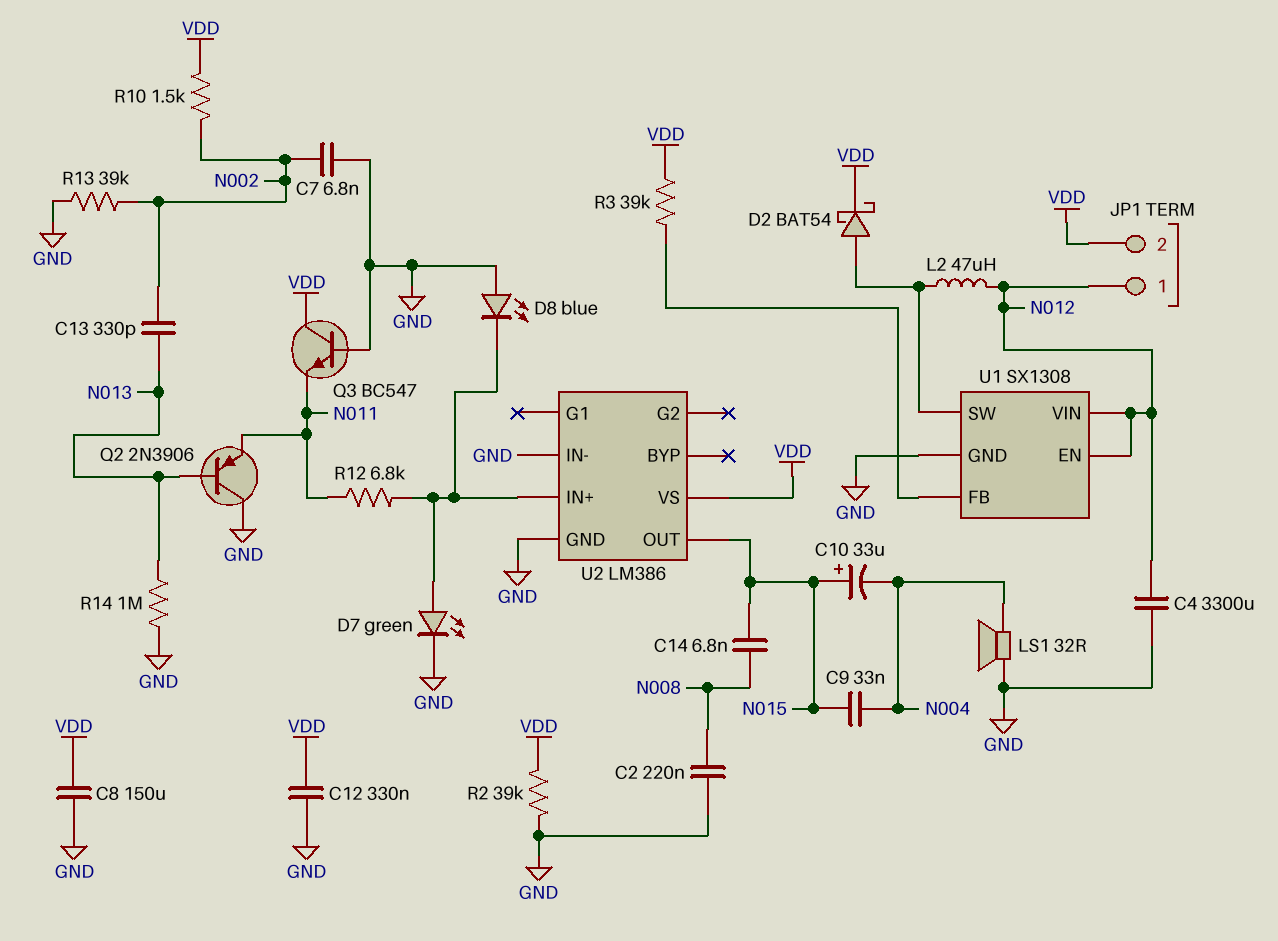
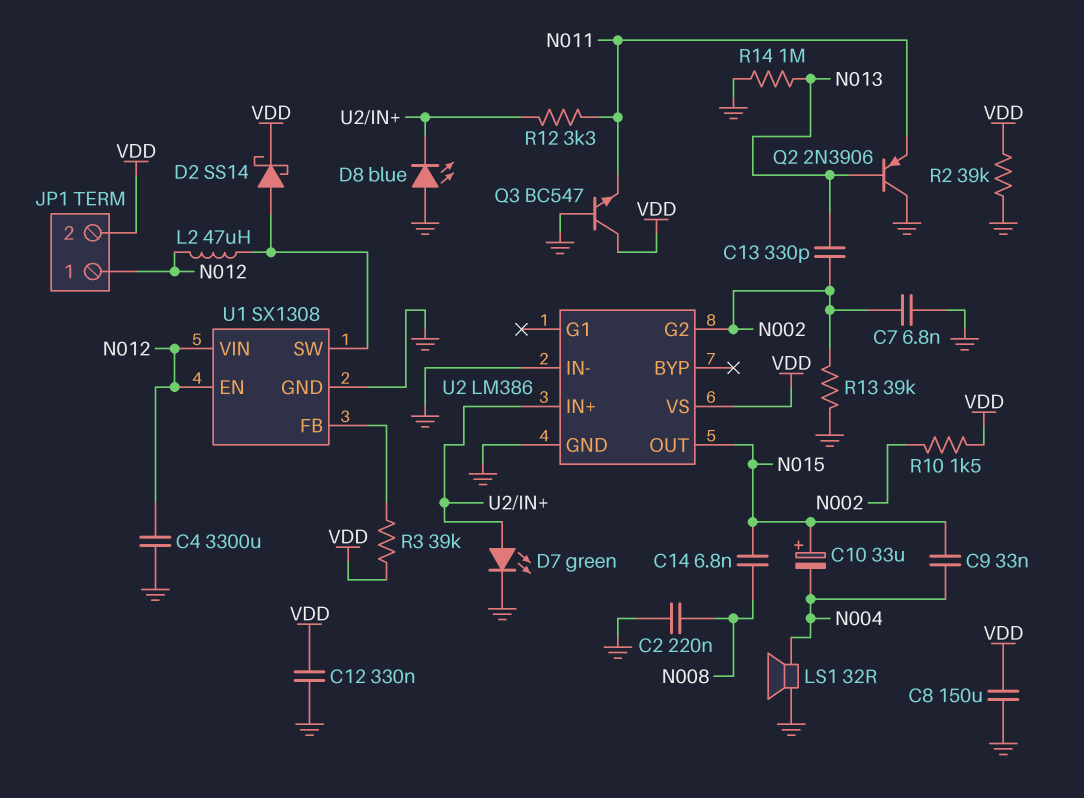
D2: schottky BAT54 (A U1/SW, K VDD) -> schottky SS14 (A U1/SW, K VDD)
R12: 6.8k (N011, U2/IN+) -> 3.3k (N011, U2/IN+)
U2 pin G2: none -> N002

